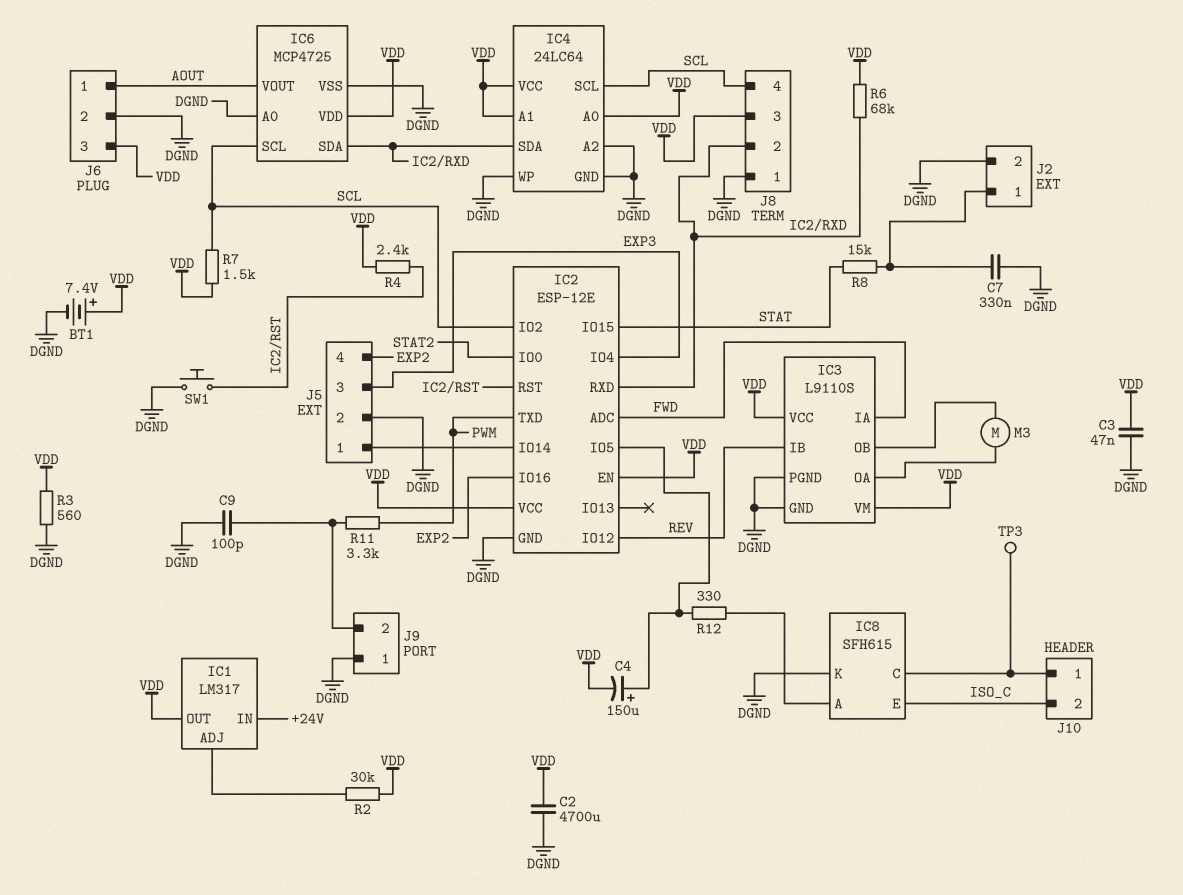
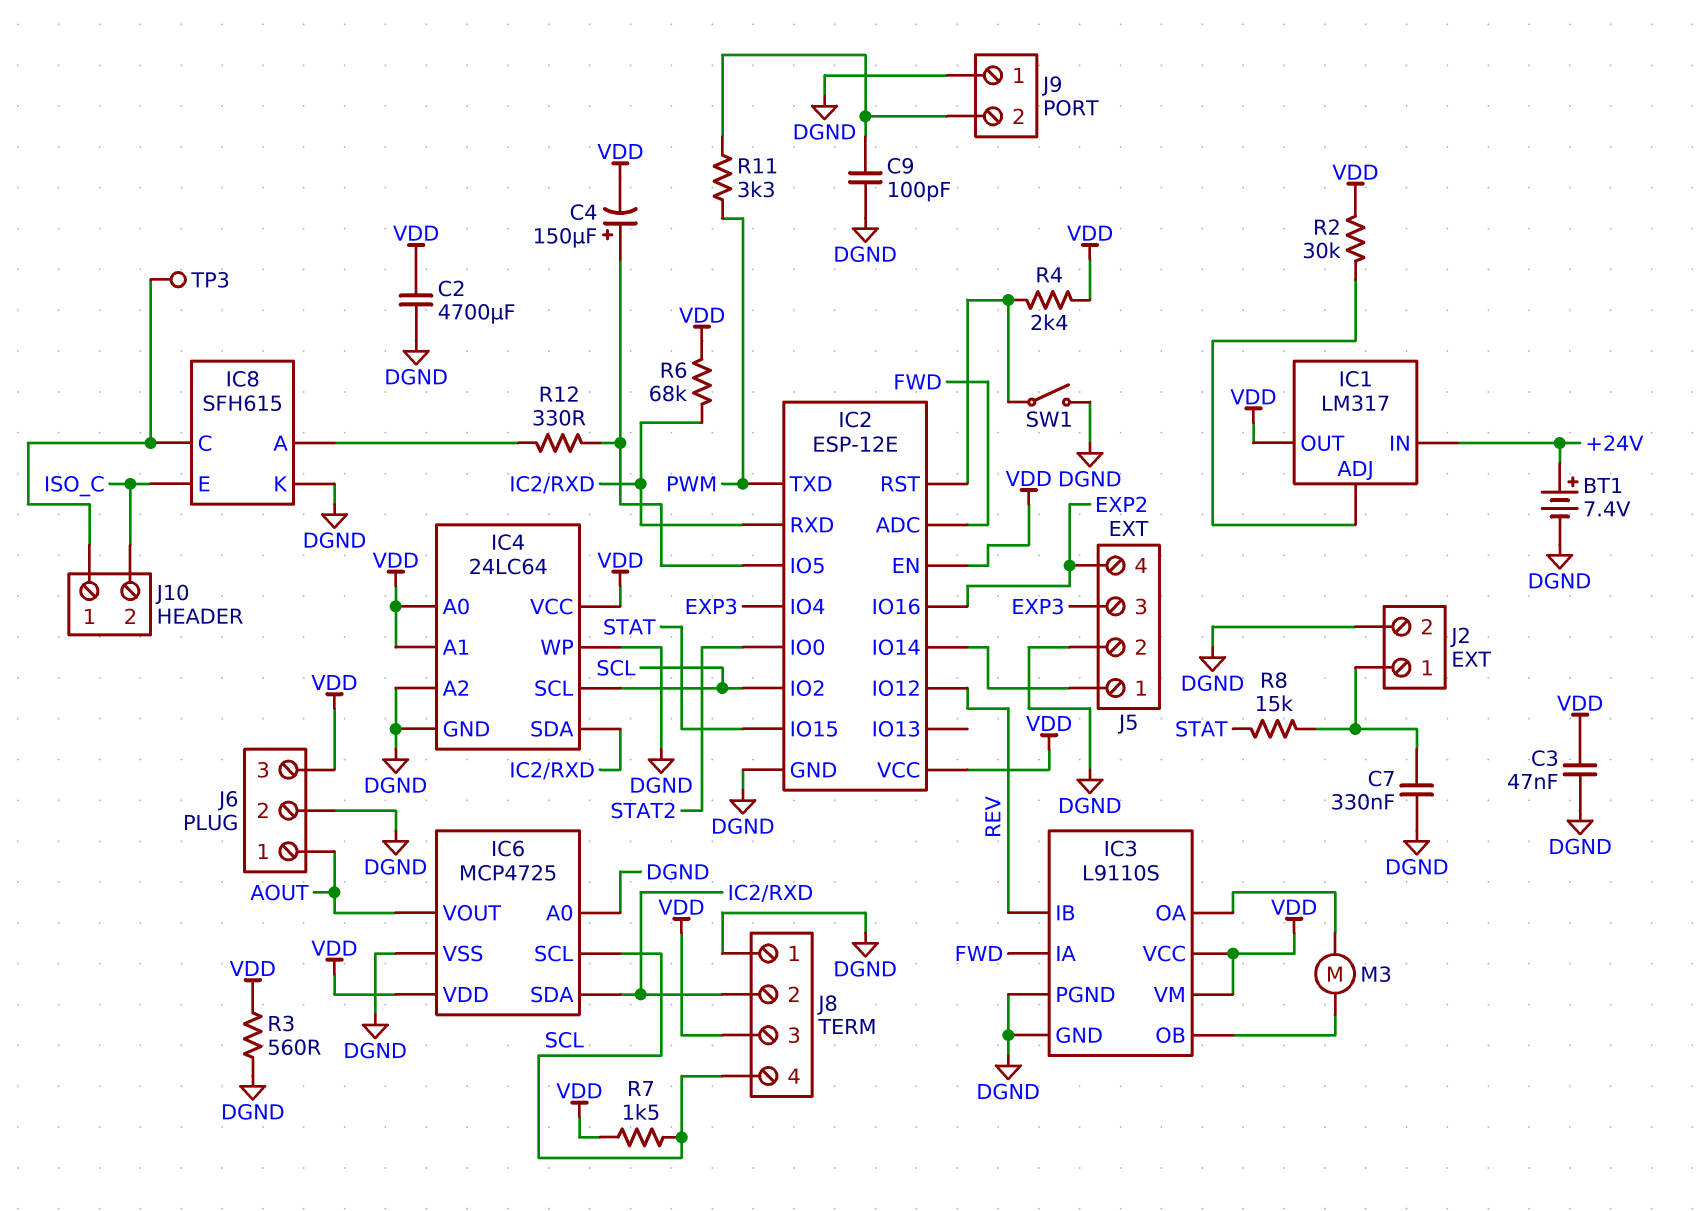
BT1: 7.4V (plus VDD, minus DGND) -> 7.4V (plus +24V, minus DGND)
SW1: button (DGND, IC2/RST) -> switch (DGND, IC2/RST)

